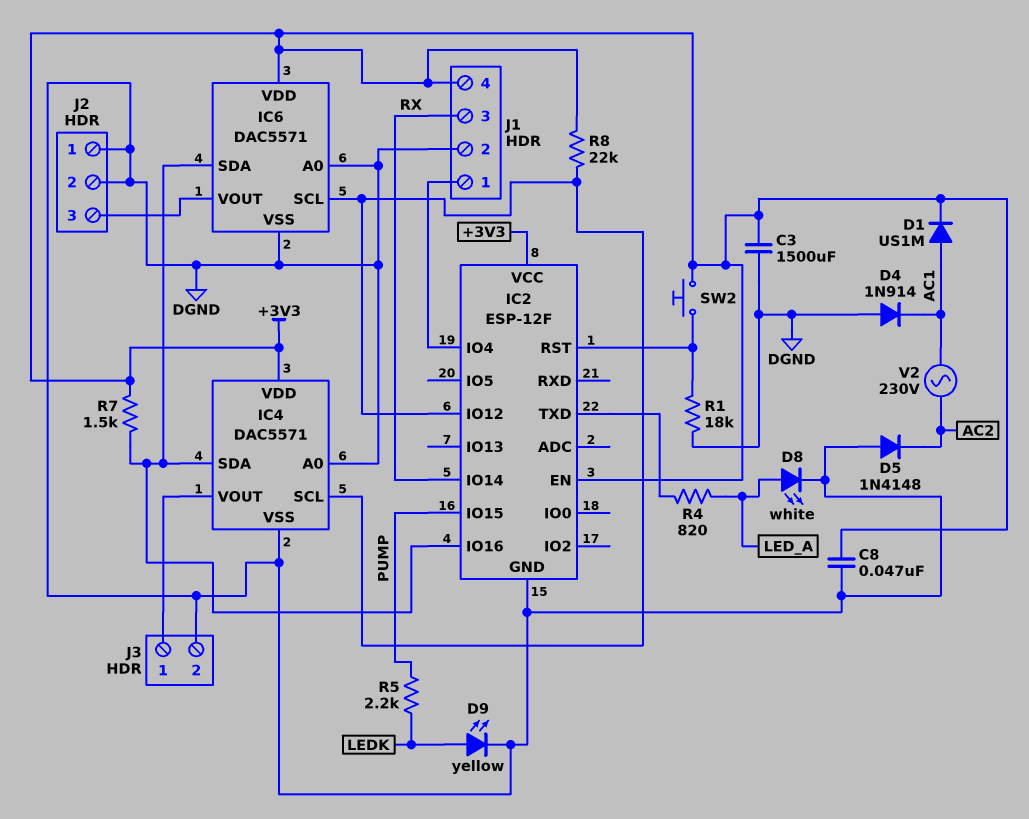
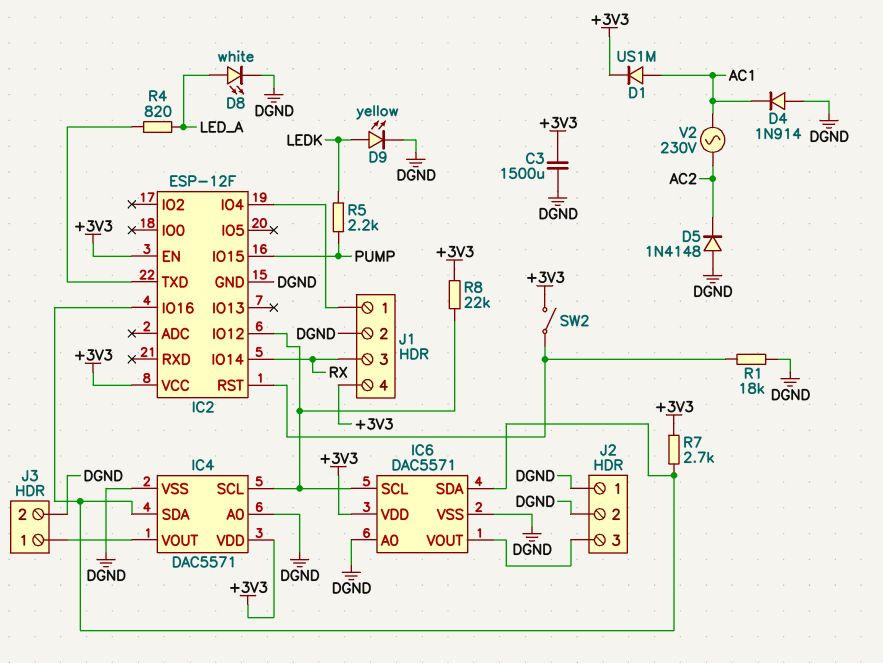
C8: 47nF (+3V3, DGND) -> none
R7: 1.5k (+3V3, IC2/IO16) -> 2.7k (+3V3, IC2/IO16)
SW2: button (+3V3, IC2/RST) -> switch (+3V3, IC2/RST)

